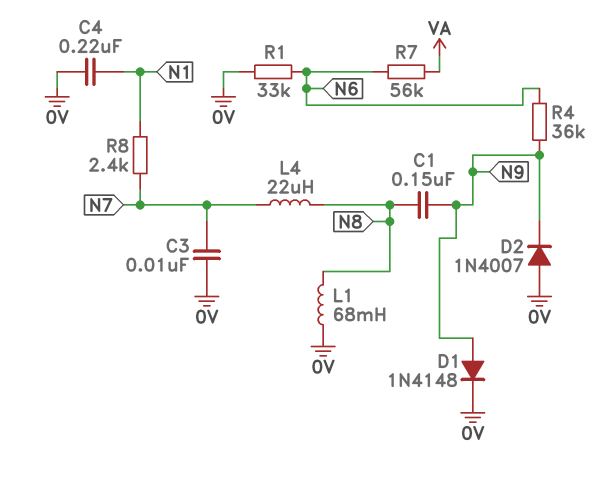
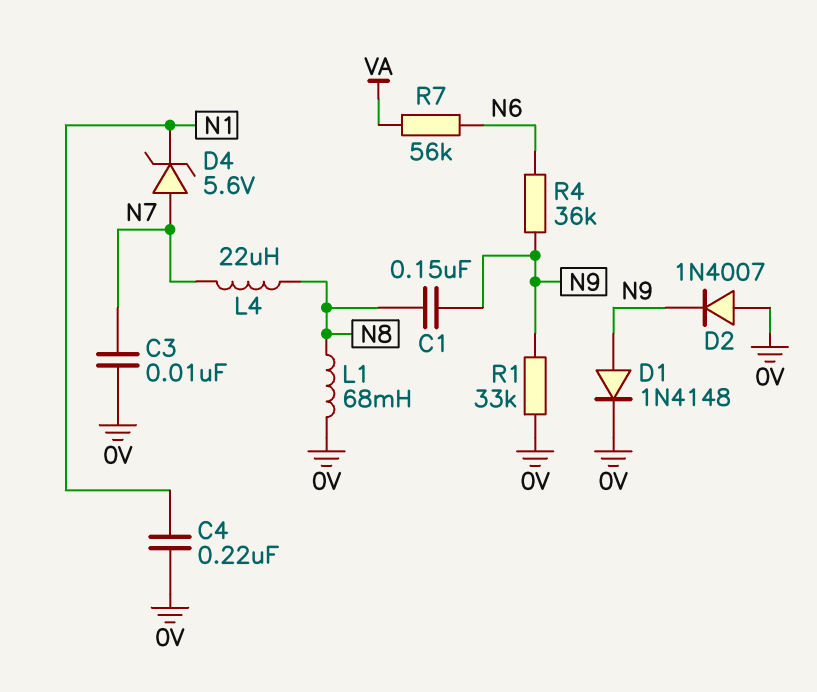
D4: none -> zener 5.6V (A N7, K N1)
R1: 33k (0V, N6) -> 33k (0V, N9)
R8: 2.4k (N1, N7) -> none

